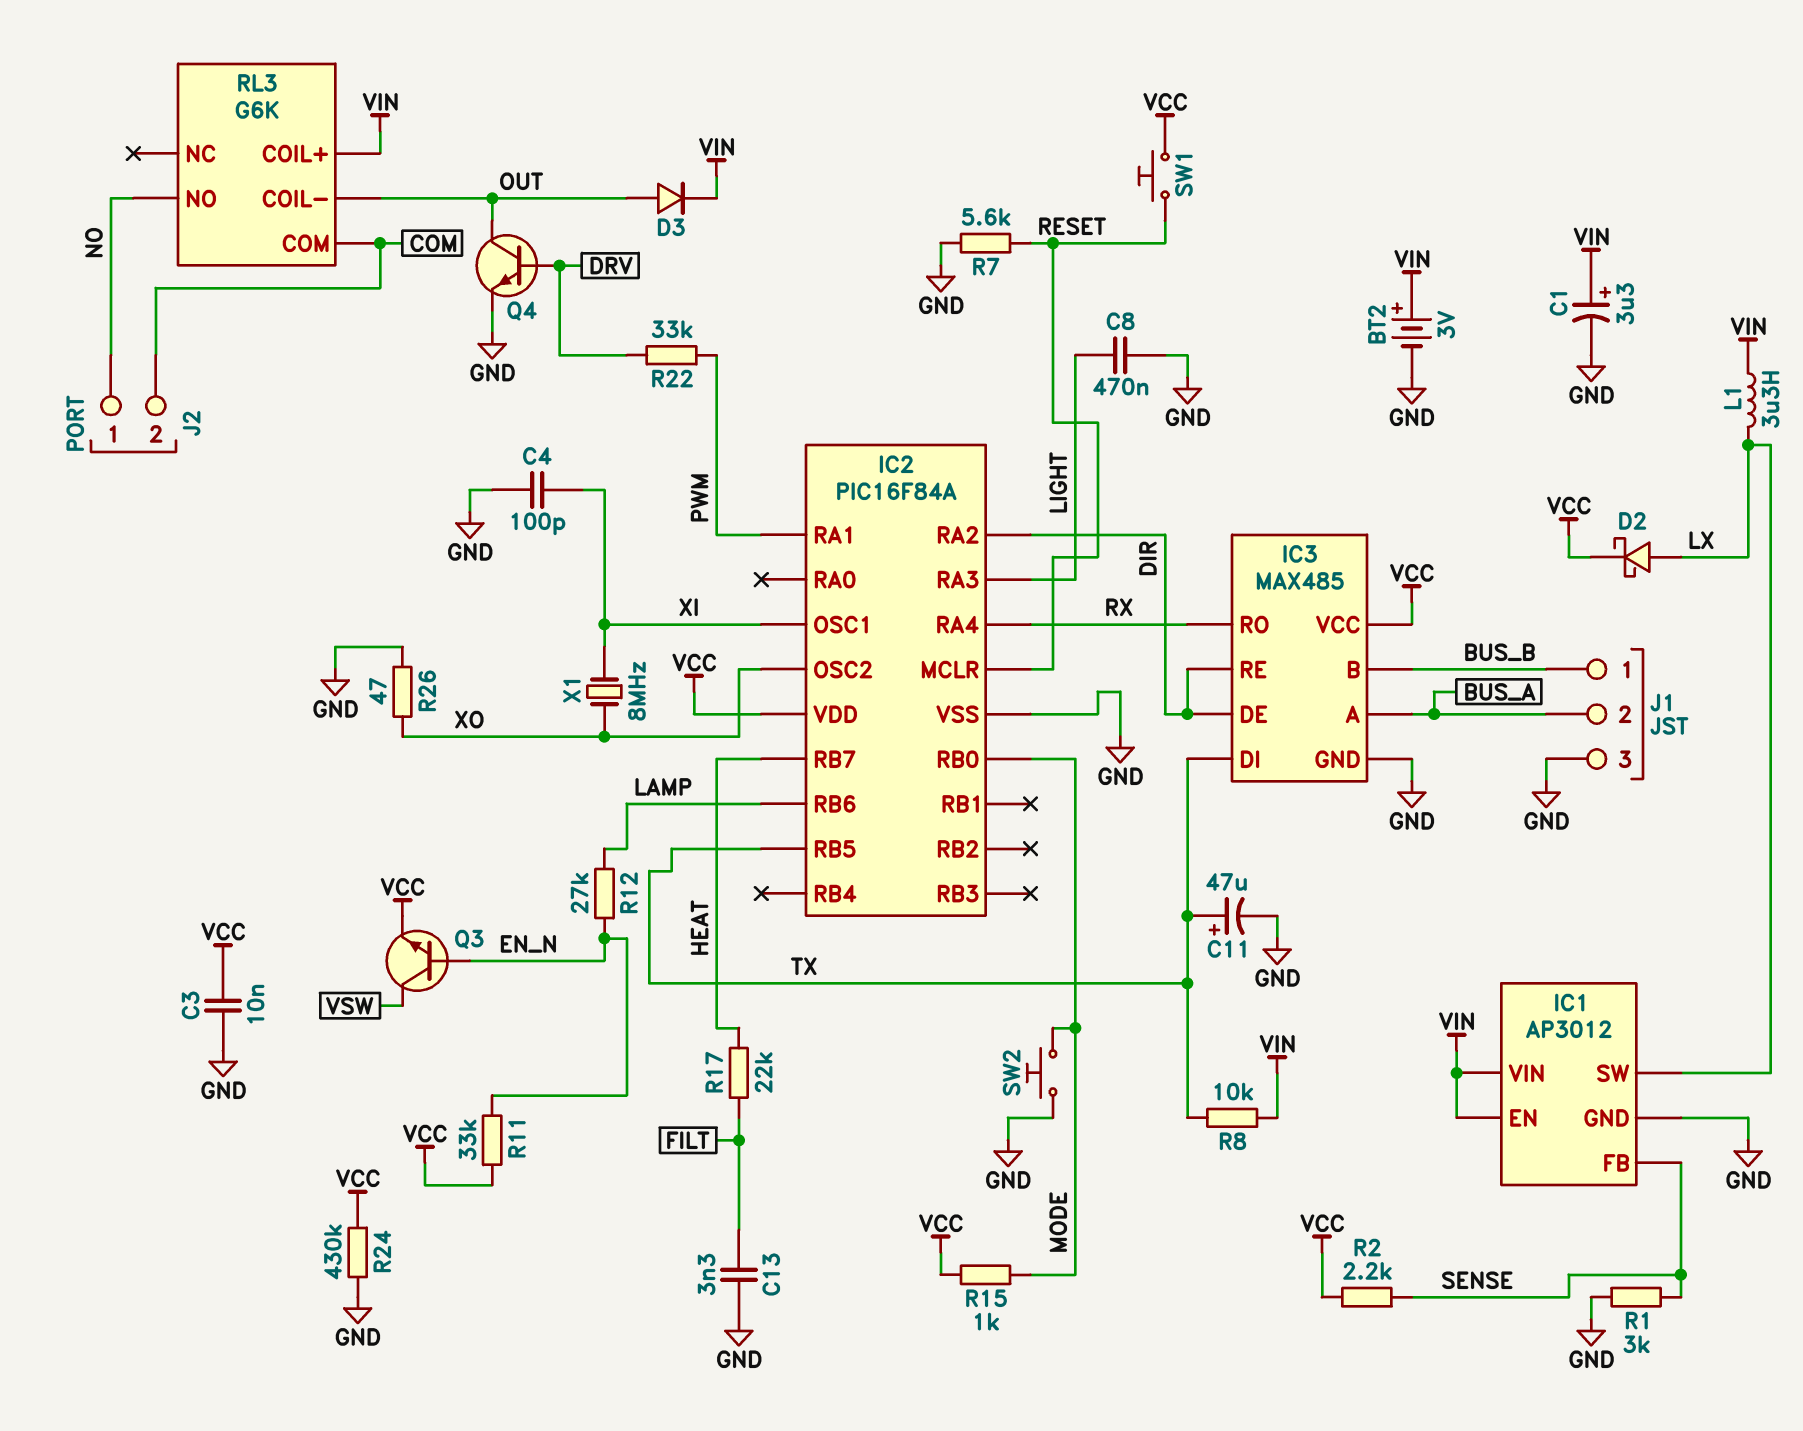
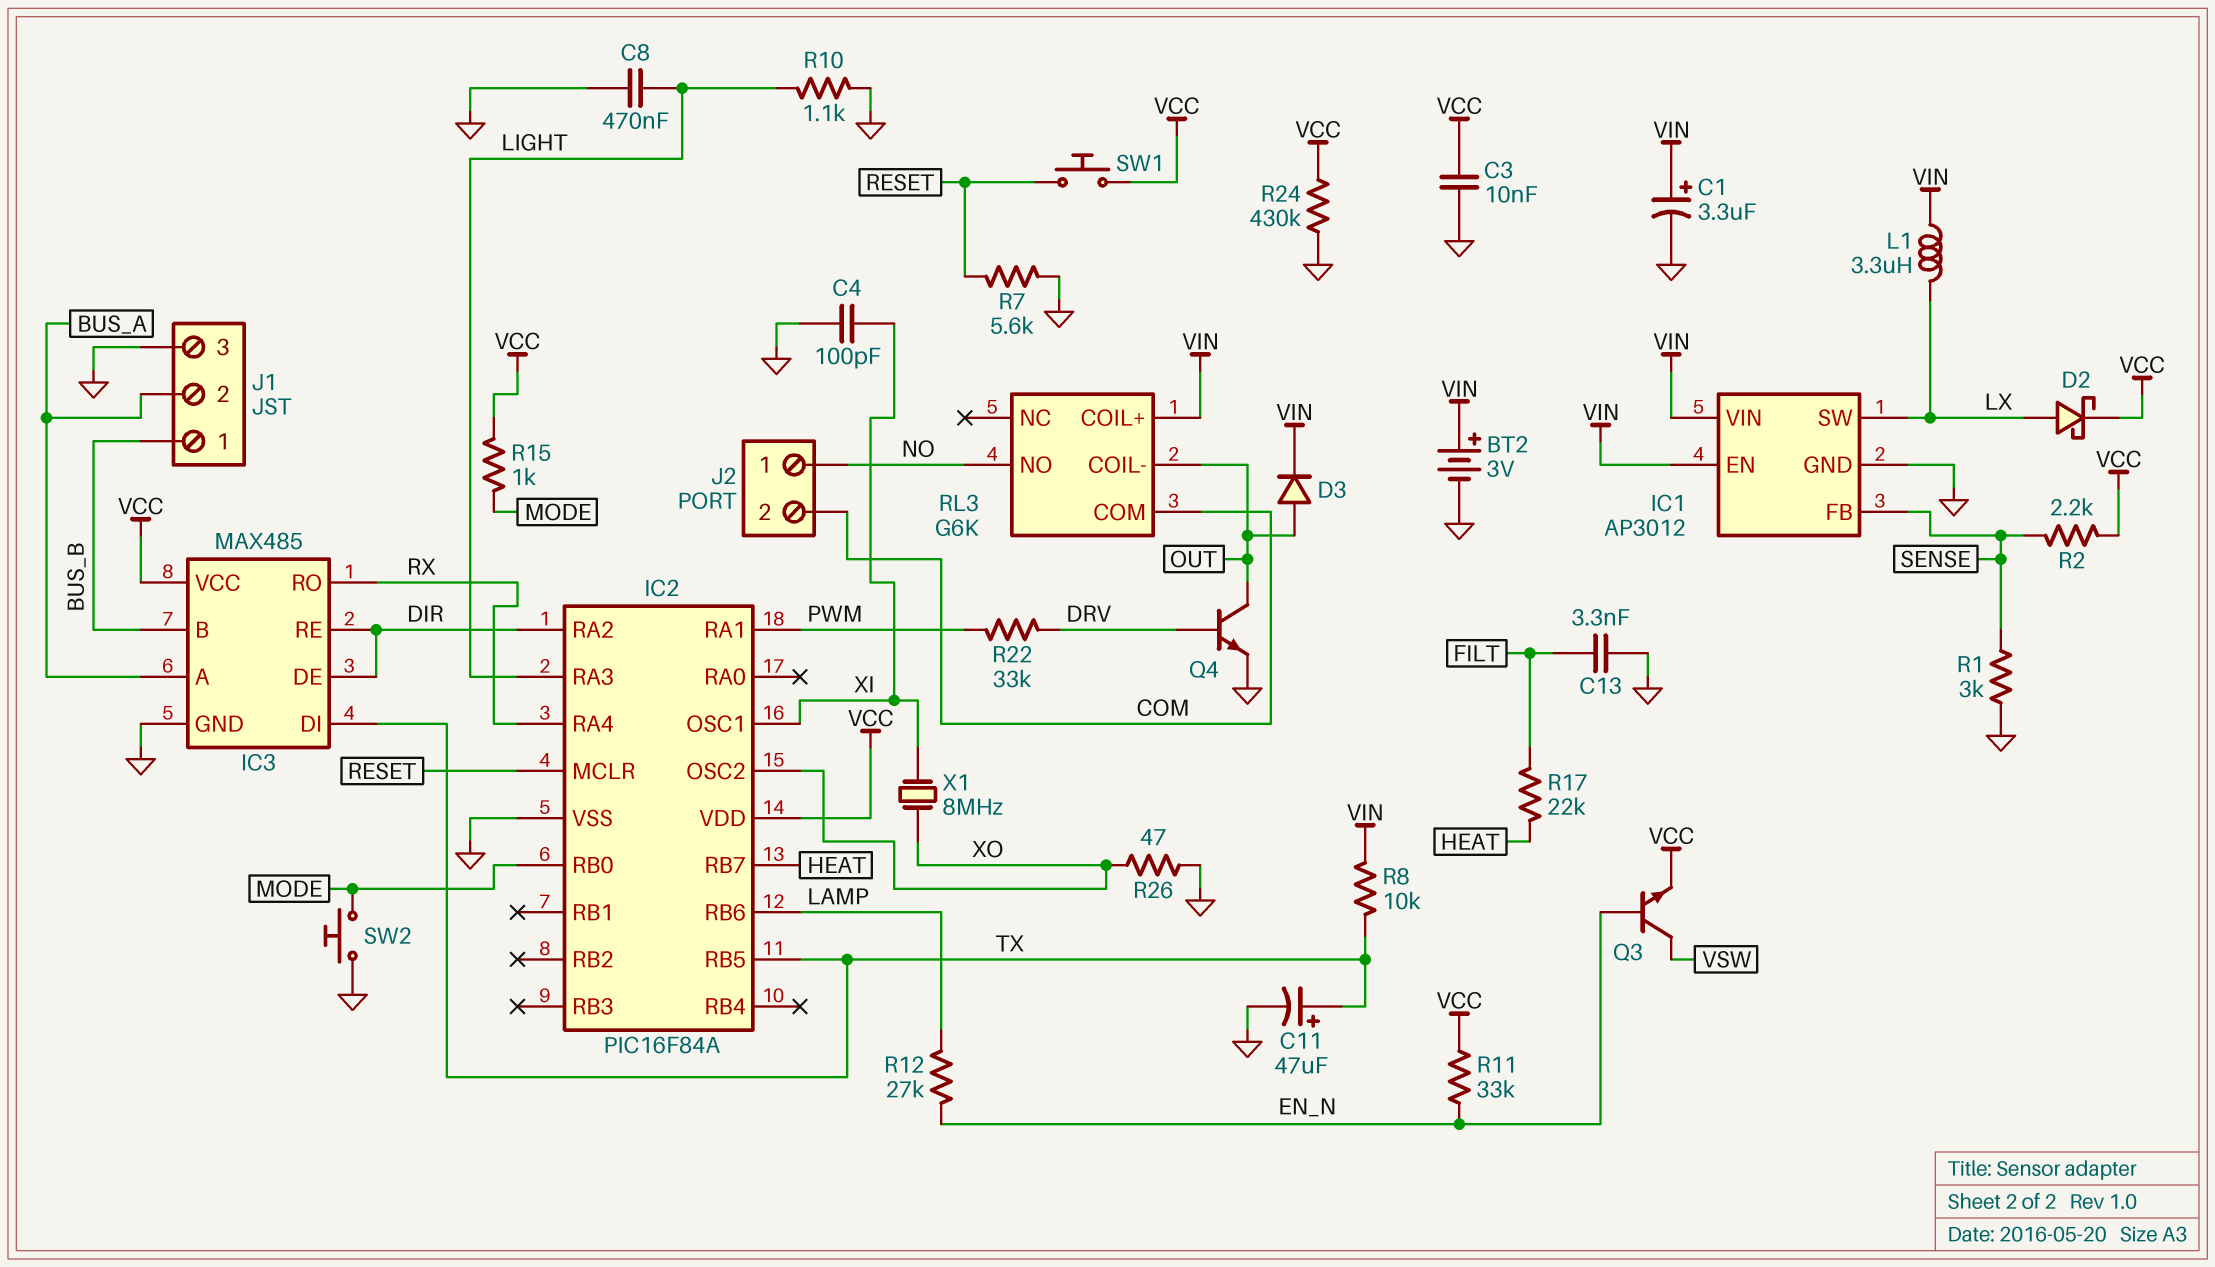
R10: none -> 1.1k (GND, LIGHT)

